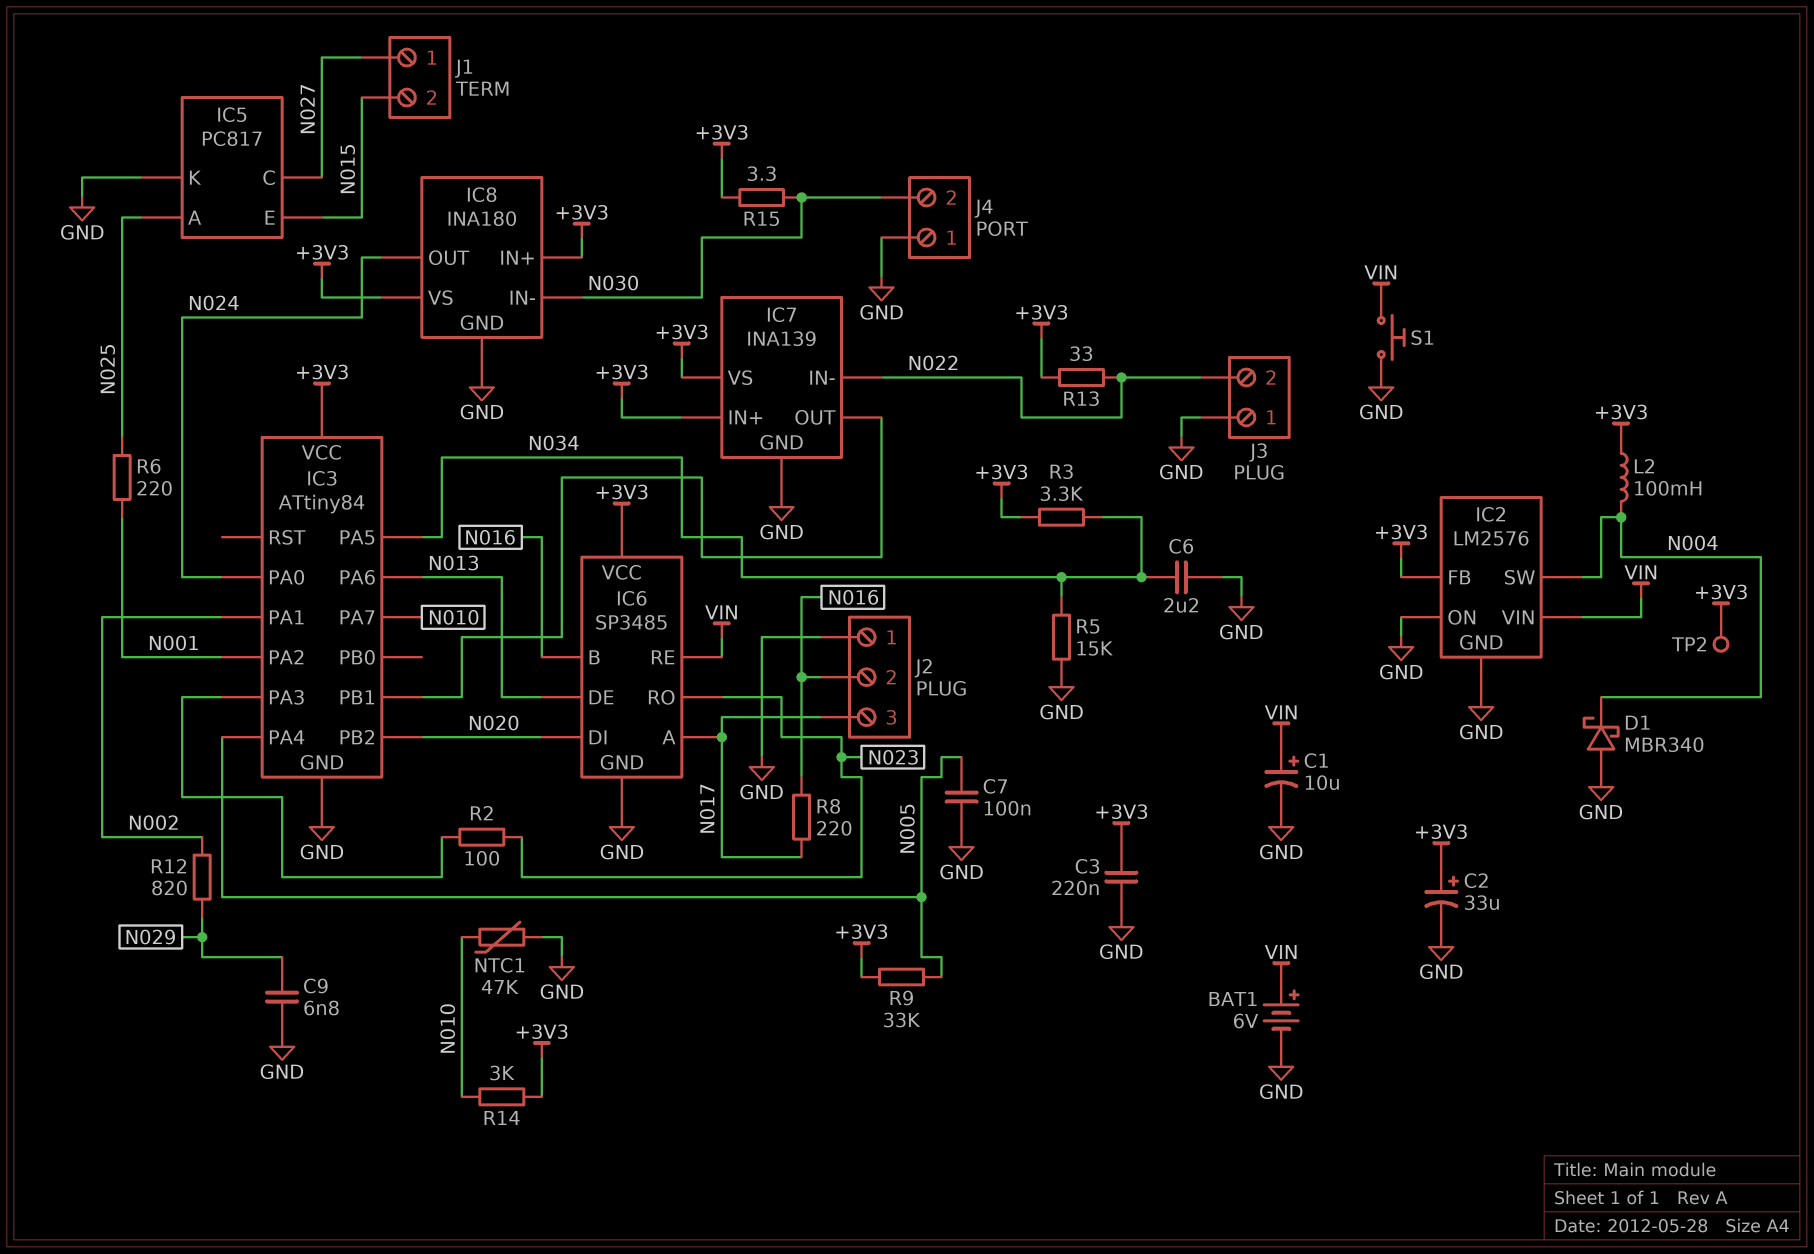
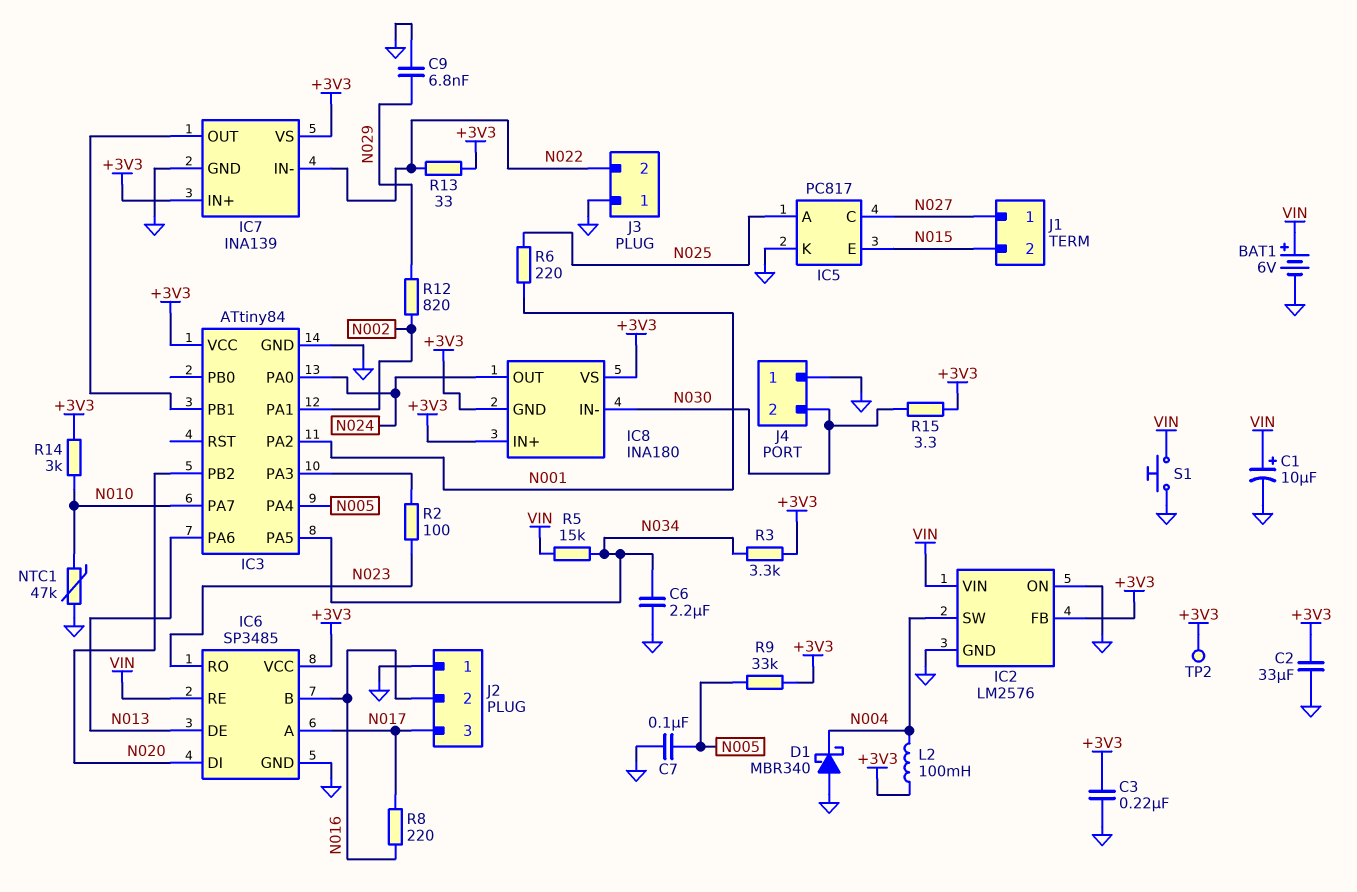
C2: 33uF (plus +3V3, minus GND) -> 33uF (+3V3, GND)
IC8 pin GND: GND -> +3V3
R5: 15k (GND, N034) -> 15k (N034, VIN)

